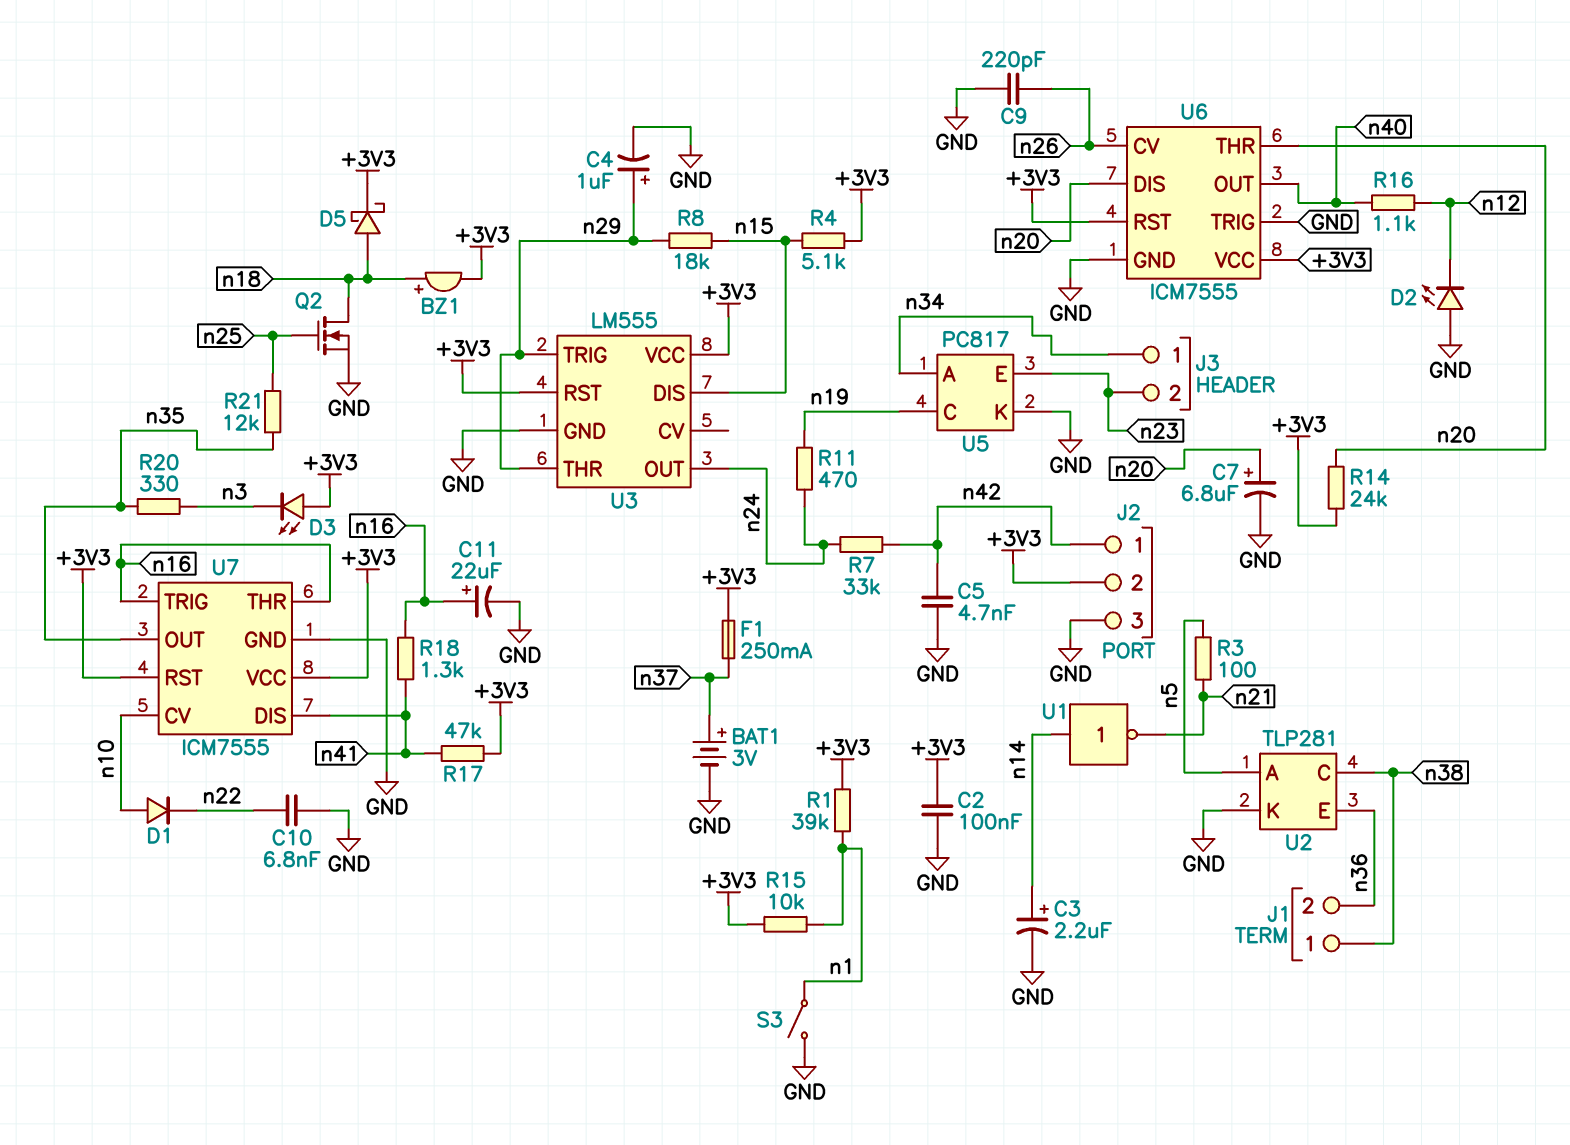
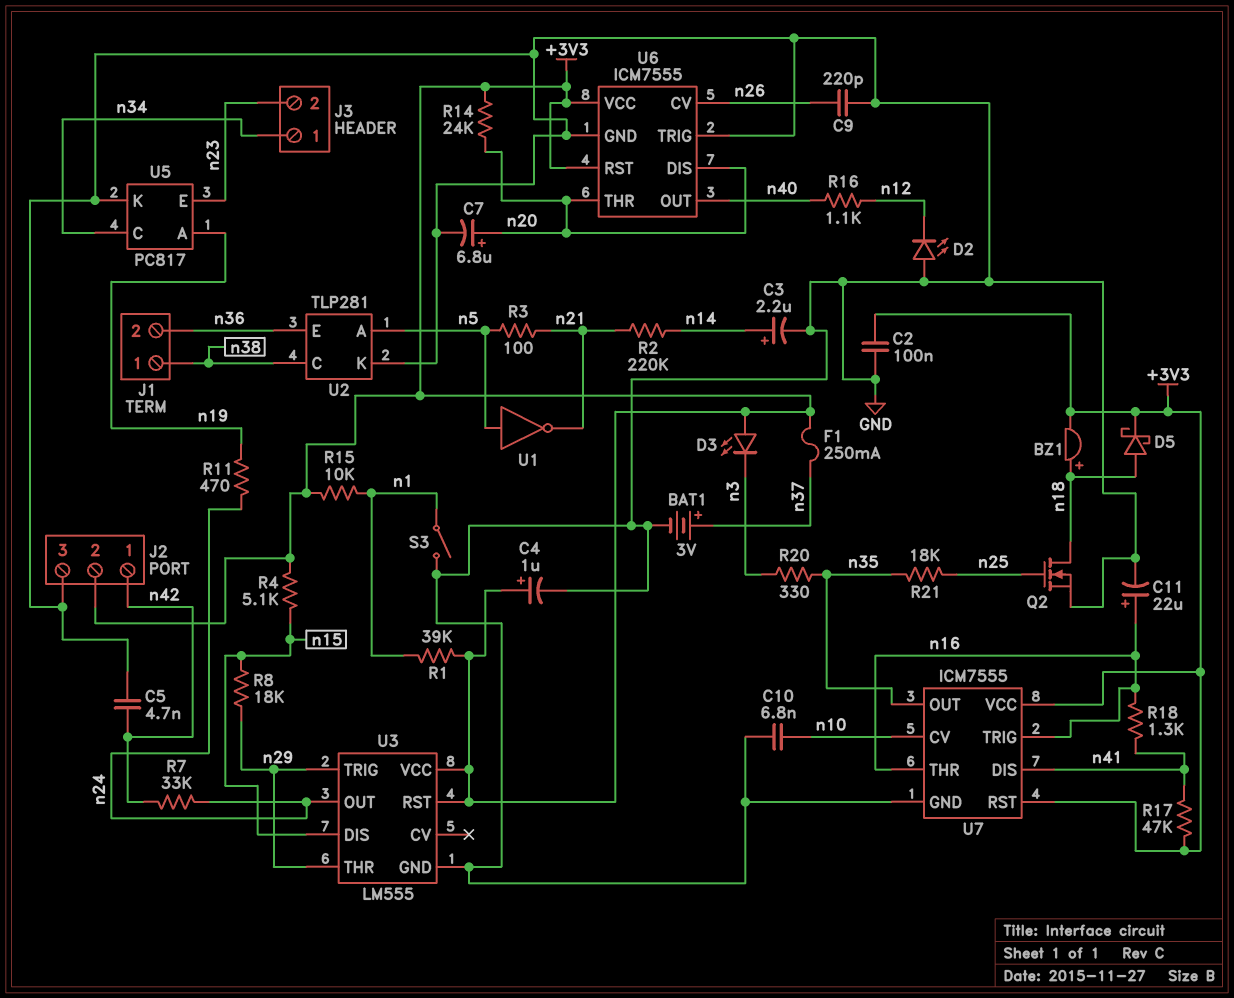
C4: 1uF (plus n29, minus GND) -> 1uF (plus +3V3, minus GND)
C10: 6.8nF (GND, n22) -> 6.8nF (GND, n10)
D1: diode (A n10, K n22) -> none
R2: none -> 220k (n14, n21)
R21: 12k (n25, n35) -> 18k (n25, n35)
U1: NOT (in n14, out n21) -> NOT (in n5, out n21)
U5 pin A: n34 -> n19
U5 pin C: n19 -> n34

